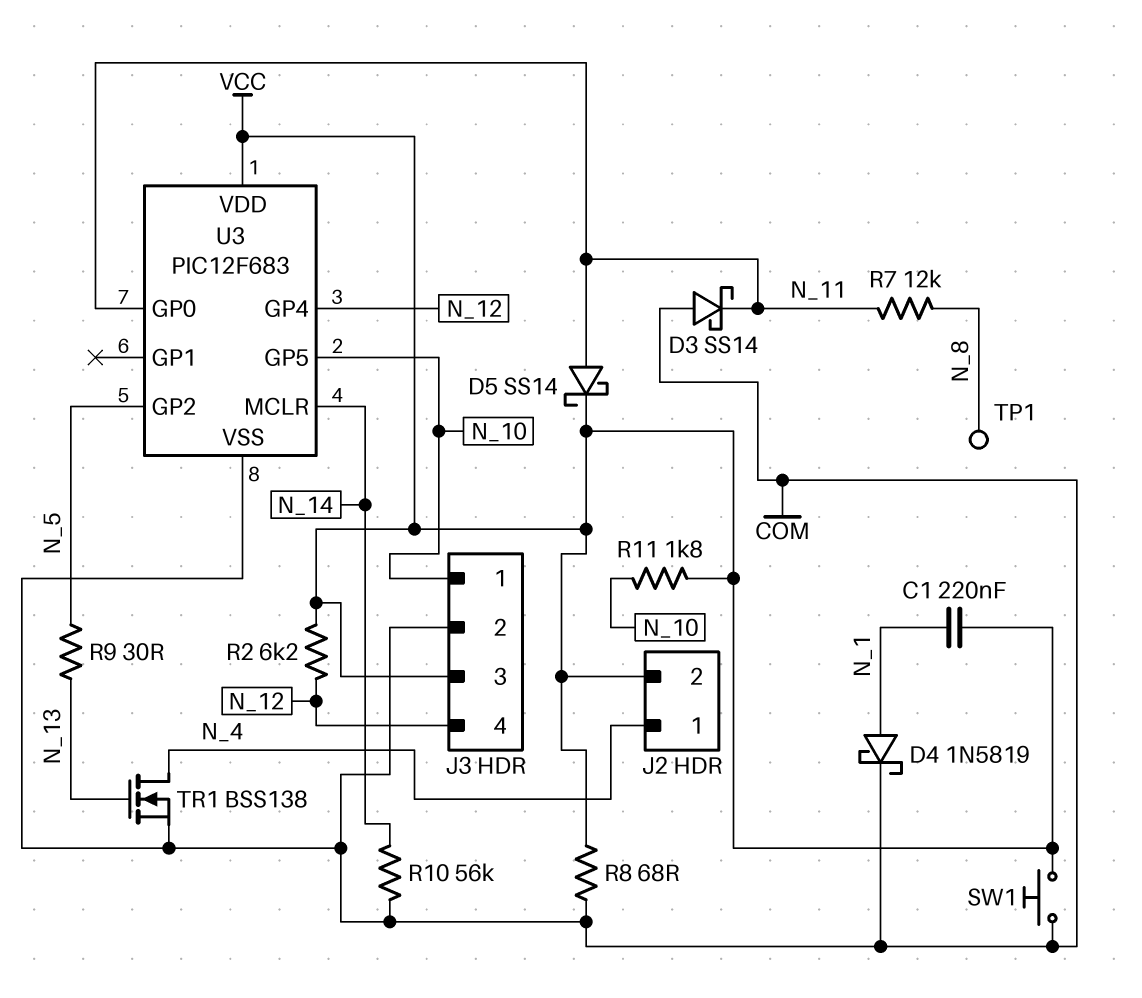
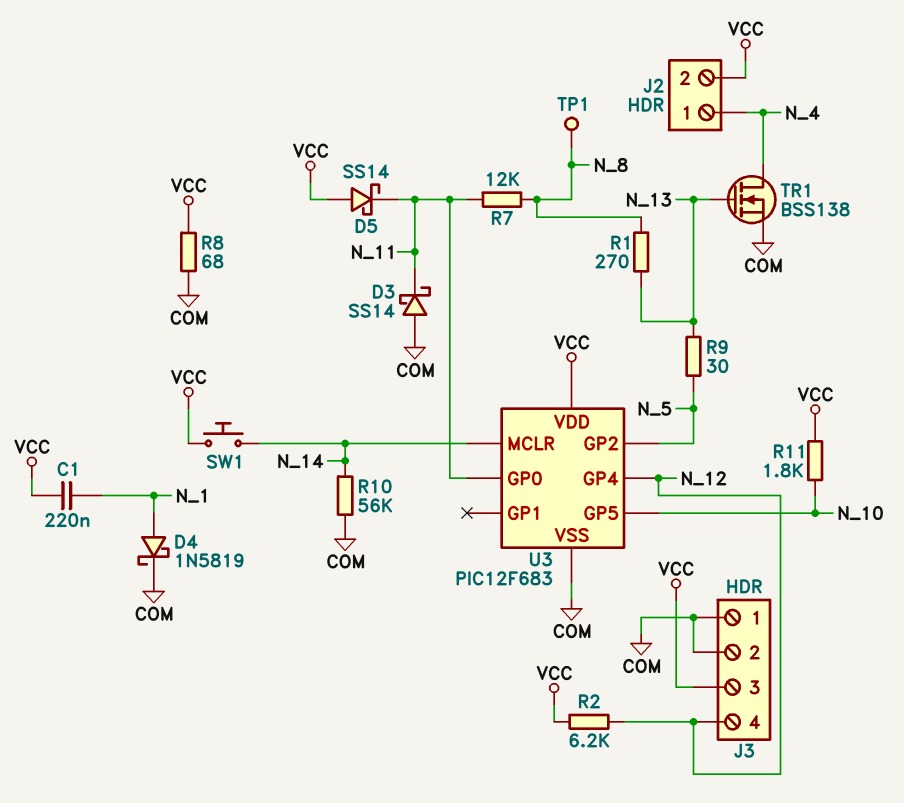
D5: schottky SS14 (A N_11, K VCC) -> schottky SS14 (A VCC, K N_11)
J3 pin 1: N_10 -> COM
R1: none -> 270 (N_8, N_13)
SW1: button (COM, VCC) -> button (N_14, VCC)

